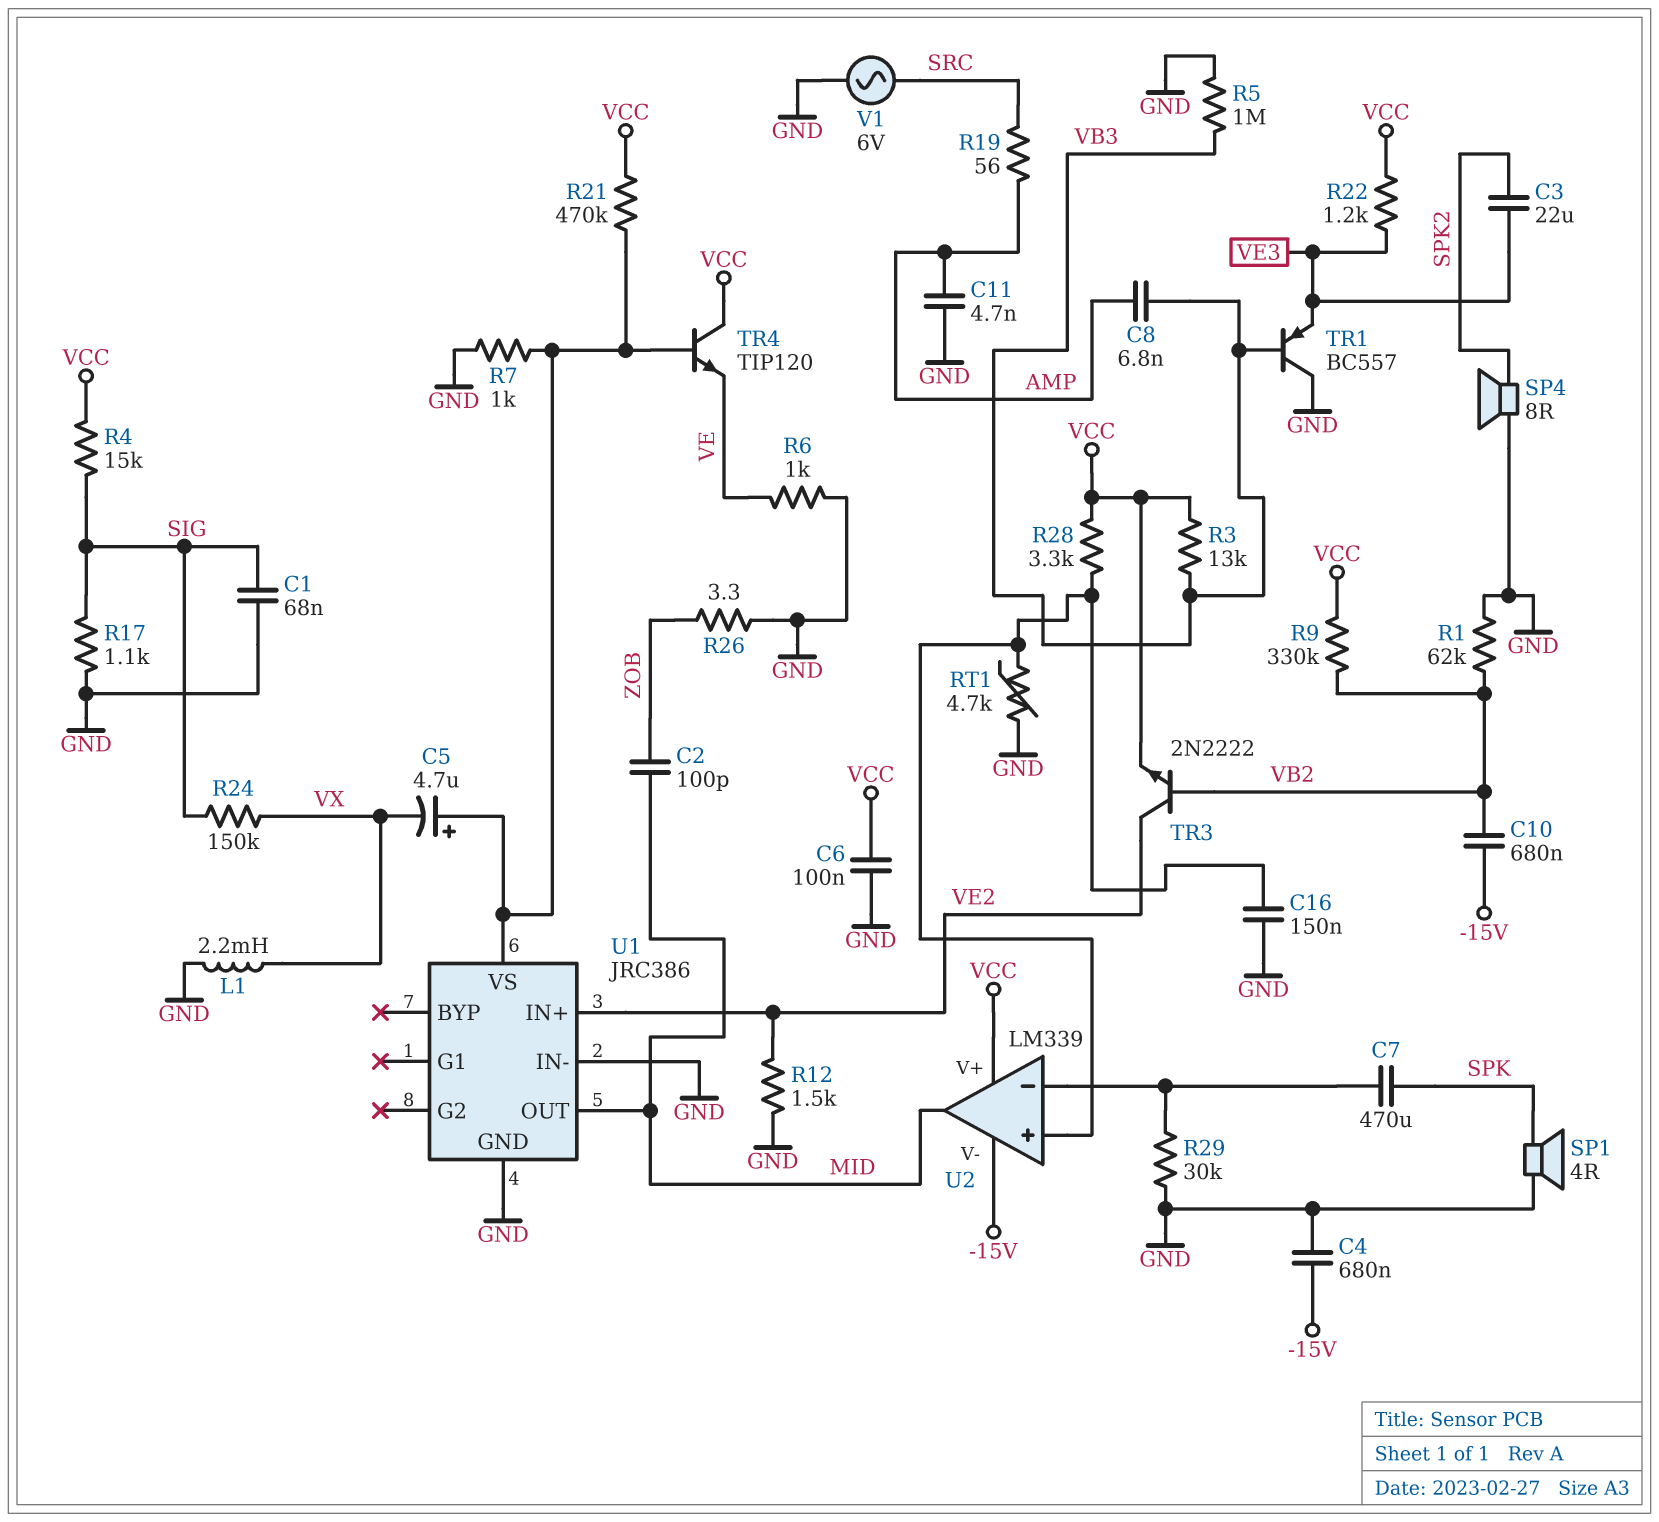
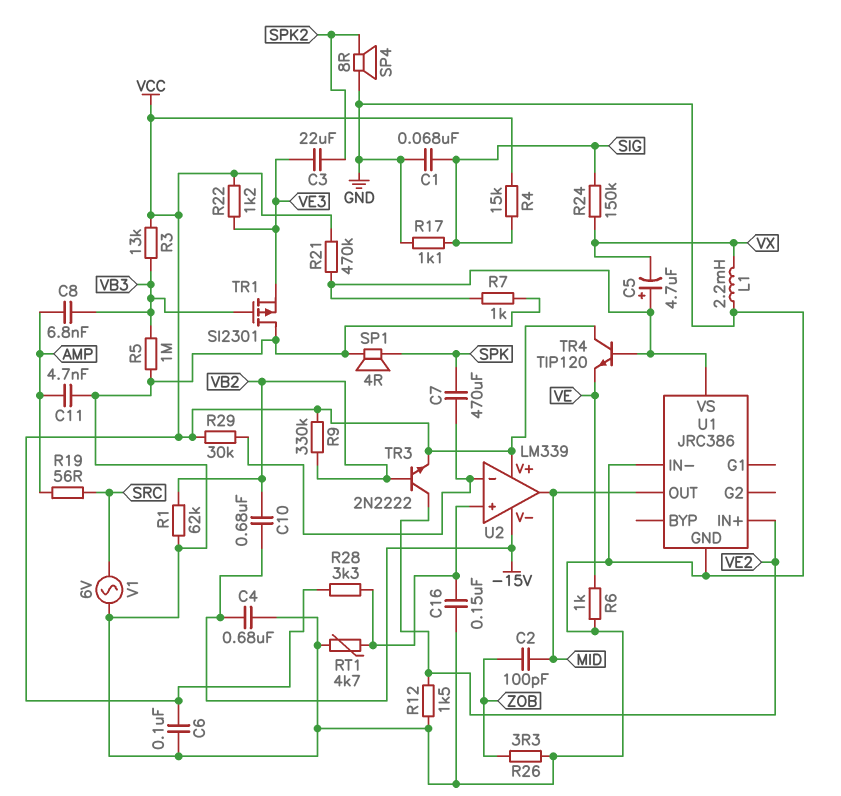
R29: 30k (GND, U2/in-) -> 30k (U2/in-, VCC)
TR1: PNP BC557 (B VB3, C GND, E VE3) -> PMOS SI2301 (G VB3, D GND, S VE3)

